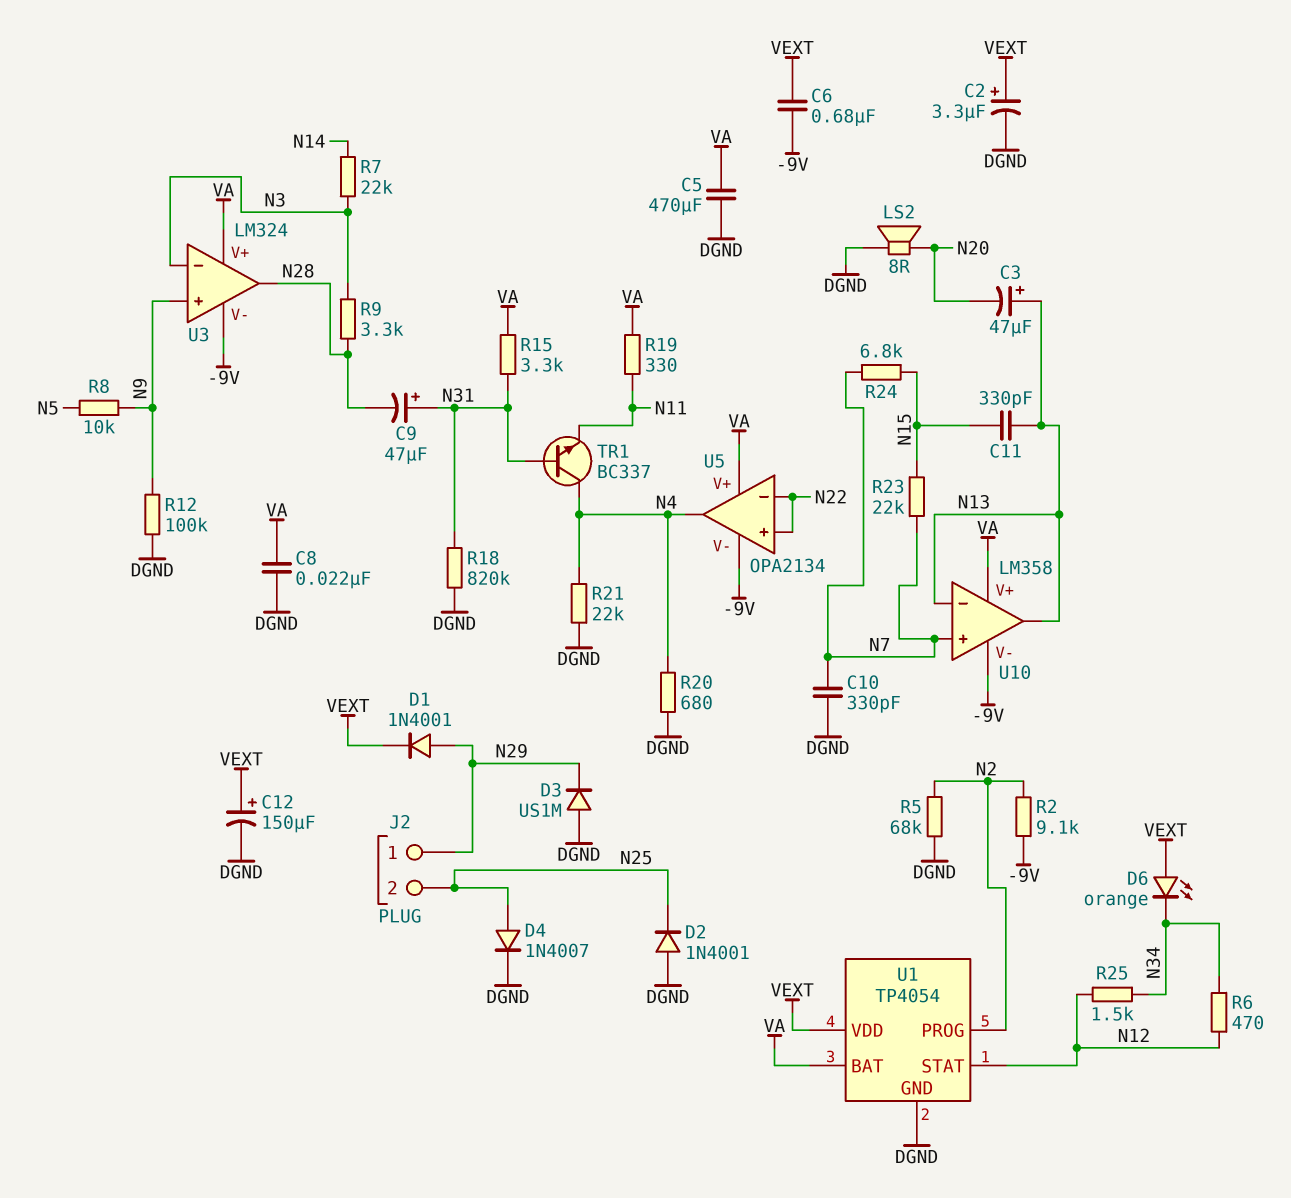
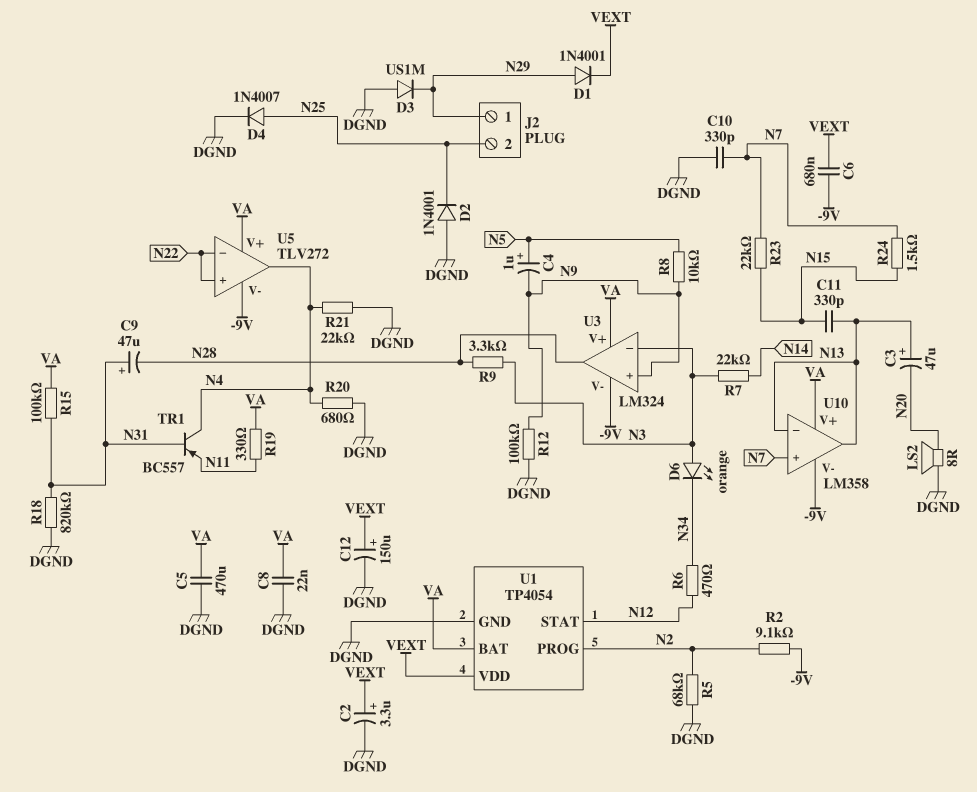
C4: none -> 1uF (plus N5, minus N9)
D6: LED orange (A VEXT, K N34) -> LED orange (A N3, K N34)
R15: 3.3k (N31, VA) -> 100k (N31, VA)
R24: 6.8k (N7, N15) -> 1.5k (N7, N15)
R25: 1.5k (N12, N34) -> none
TR1: NPN BC337 (B N31, C N4, E N11) -> PNP BC557 (B N31, C N4, E N11)
U5: OPA2134 -> TLV272

